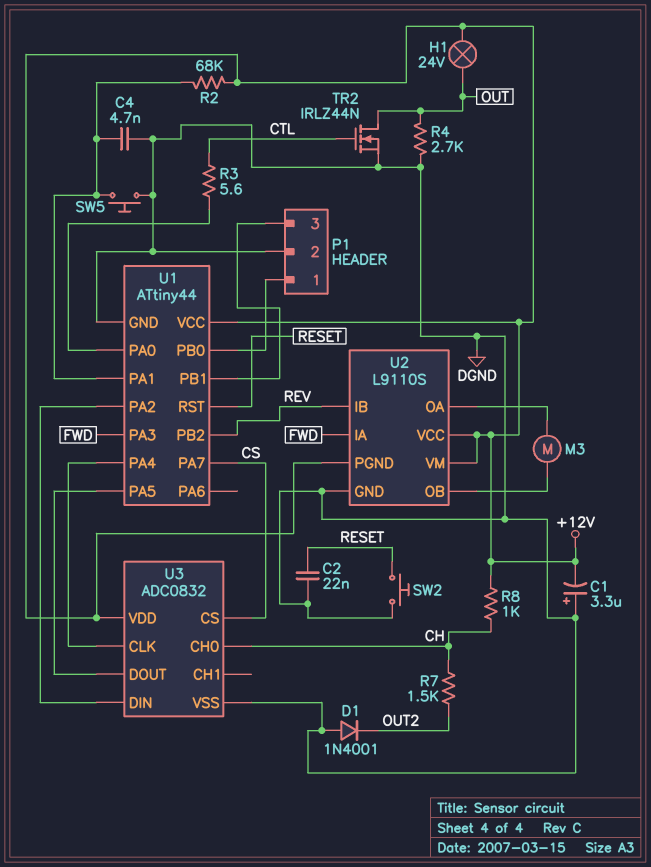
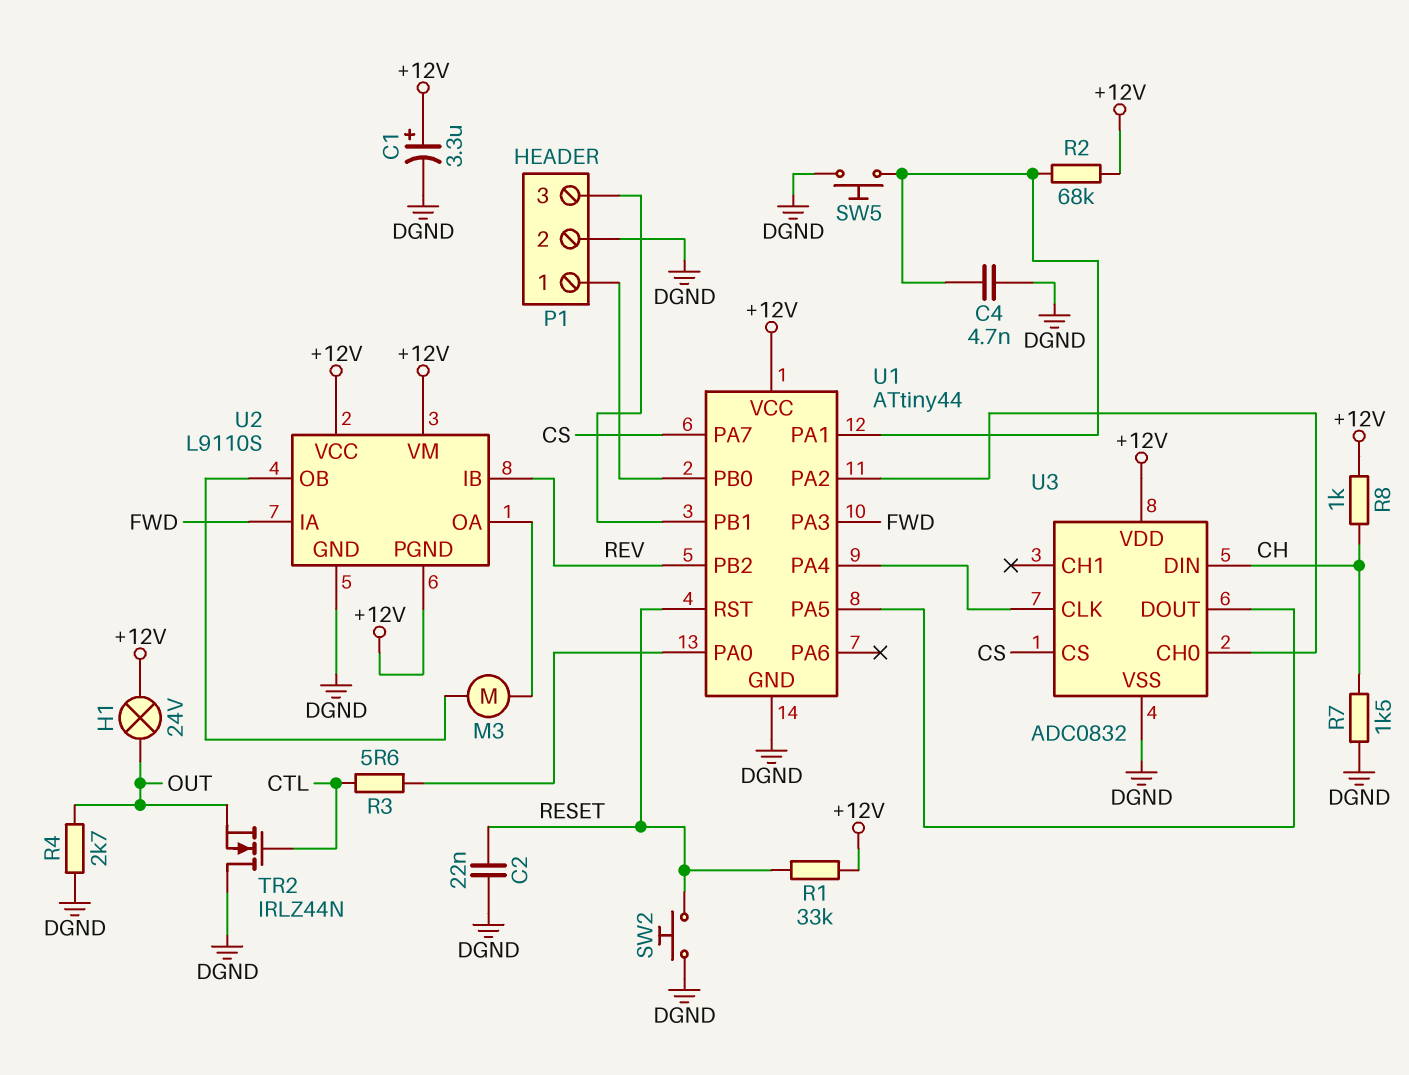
C1: 3.3uF (plus DGND, minus +12V) -> 3.3uF (plus +12V, minus DGND)
D1: diode 1N4001 (A DGND, K OUT2) -> none
R1: none -> 33k (+12V, RESET)
R7: 1.5k (CH, OUT2) -> 1.5k (CH, DGND)
TR2: NMOS IRLZ44N (G CTL, D OUT, S DGND) -> NMOS IRLZ44N (G CTL, D DGND, S OUT)
U3 pin CH0: CH -> U1/PA2
U3 pin DIN: U1/PA2 -> CH

